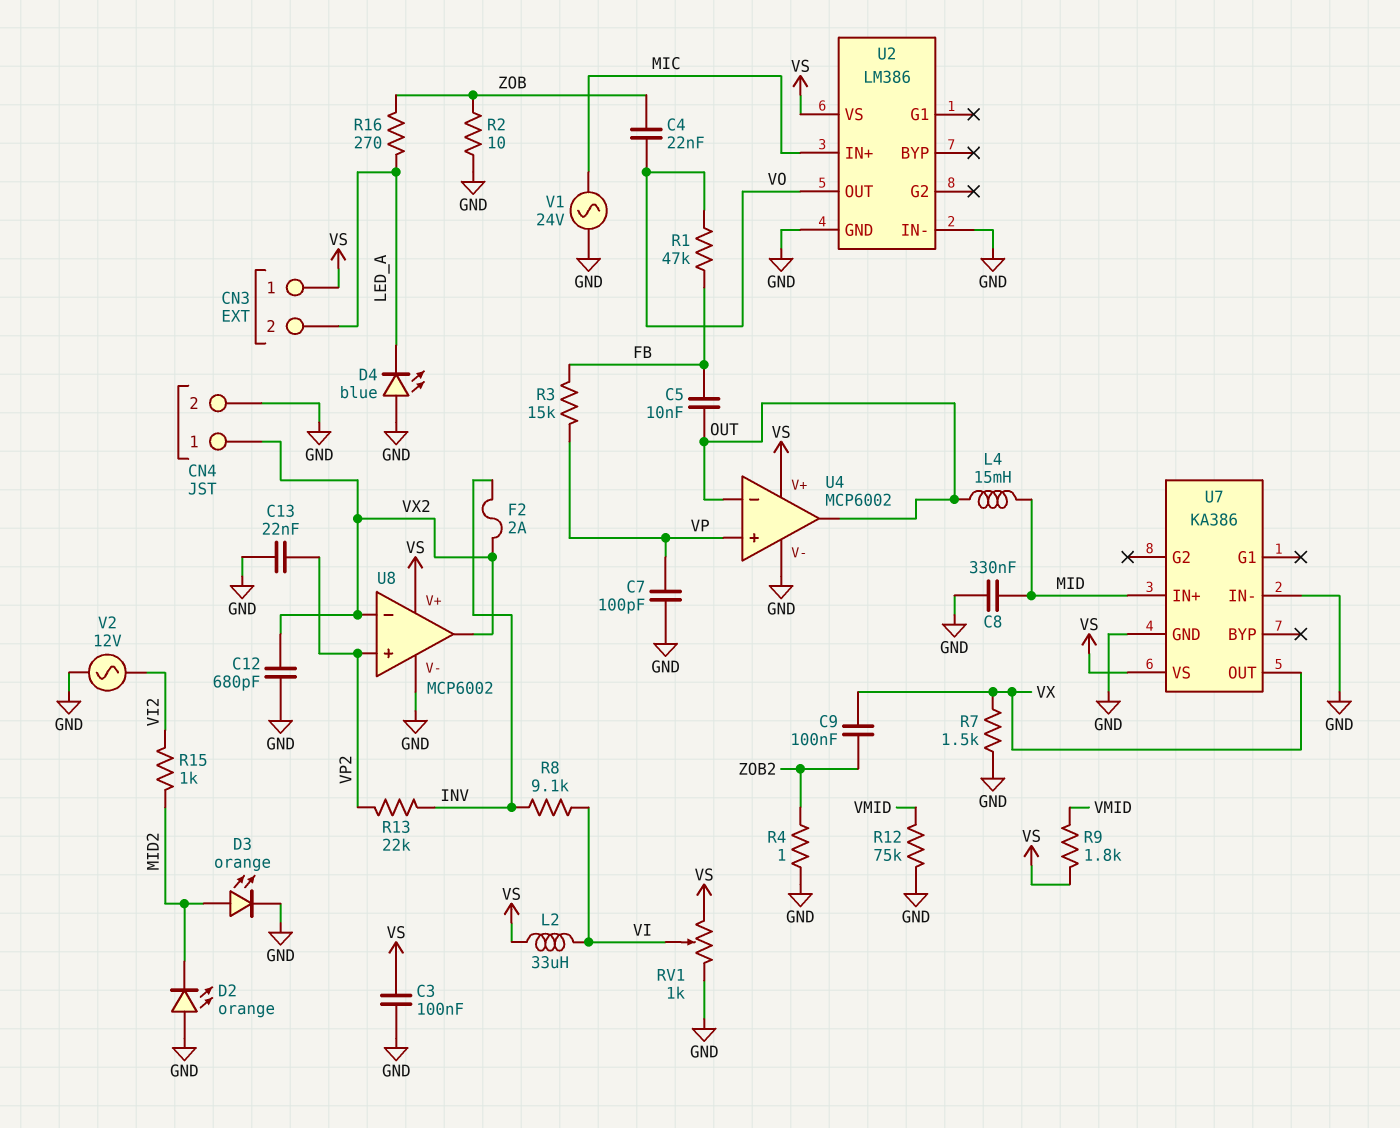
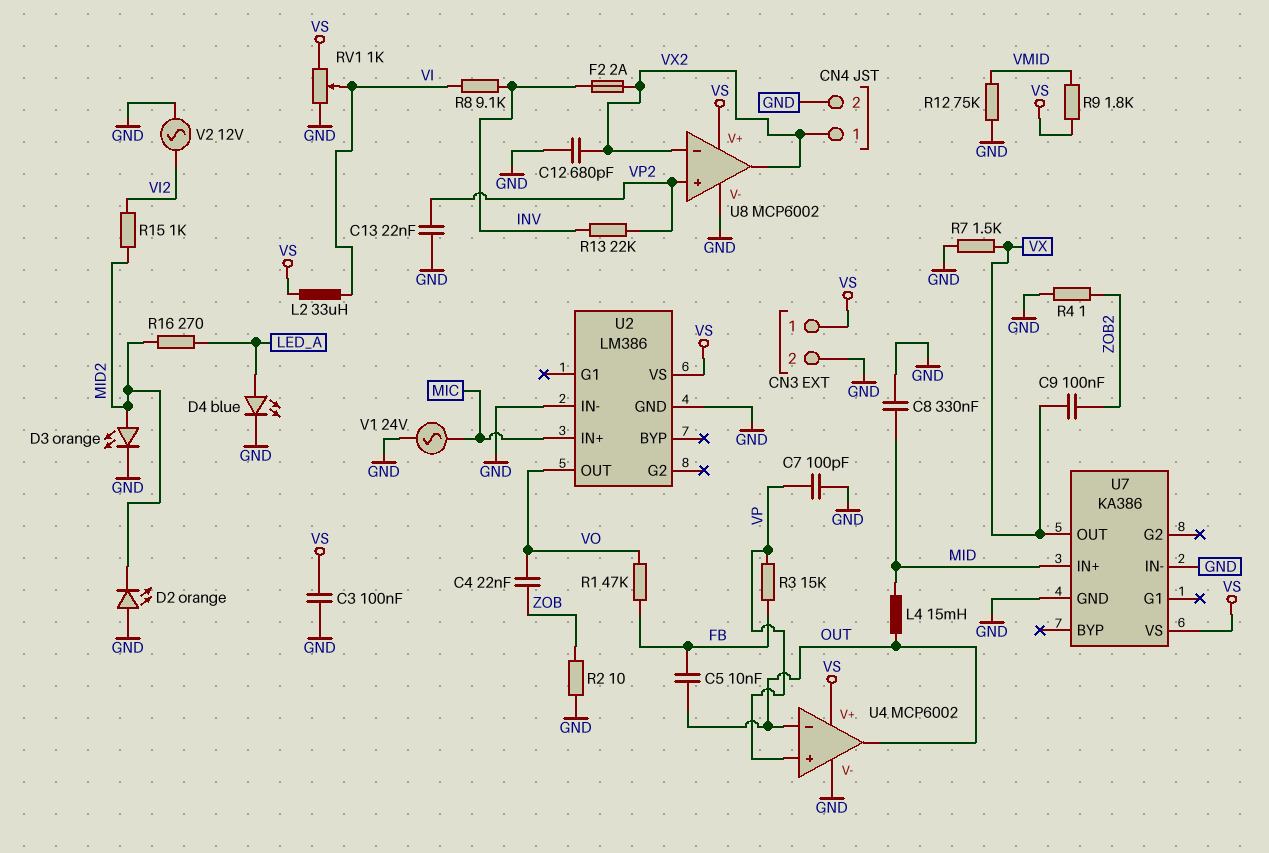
CN3 pin 2: LED_A -> GND
D4: LED blue (A GND, K LED_A) -> LED blue (A LED_A, K GND)
R16: 270 (LED_A, ZOB) -> 270 (LED_A, MID2)

